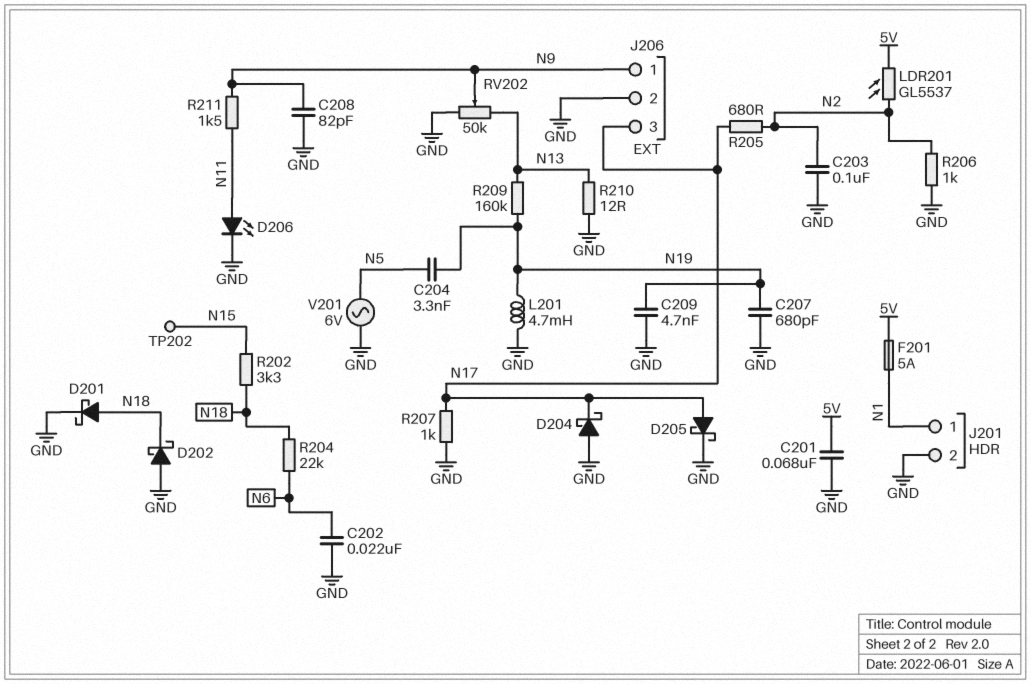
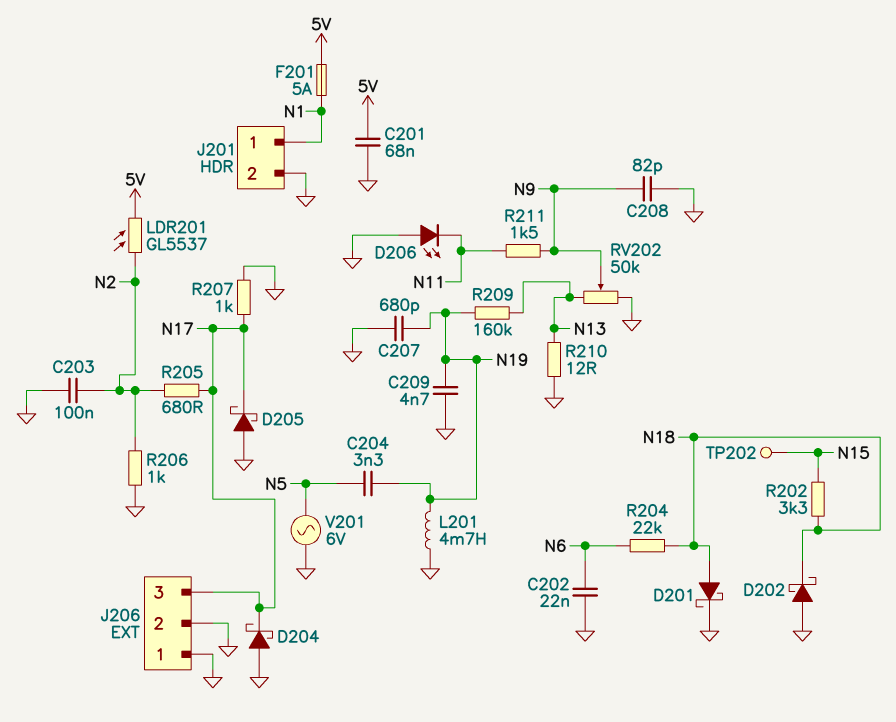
D205: schottky (A N17, K GND) -> schottky (A GND, K N17)
D206: LED (A N11, K GND) -> LED (A GND, K N11)
J206 pin 1: N9 -> GND

